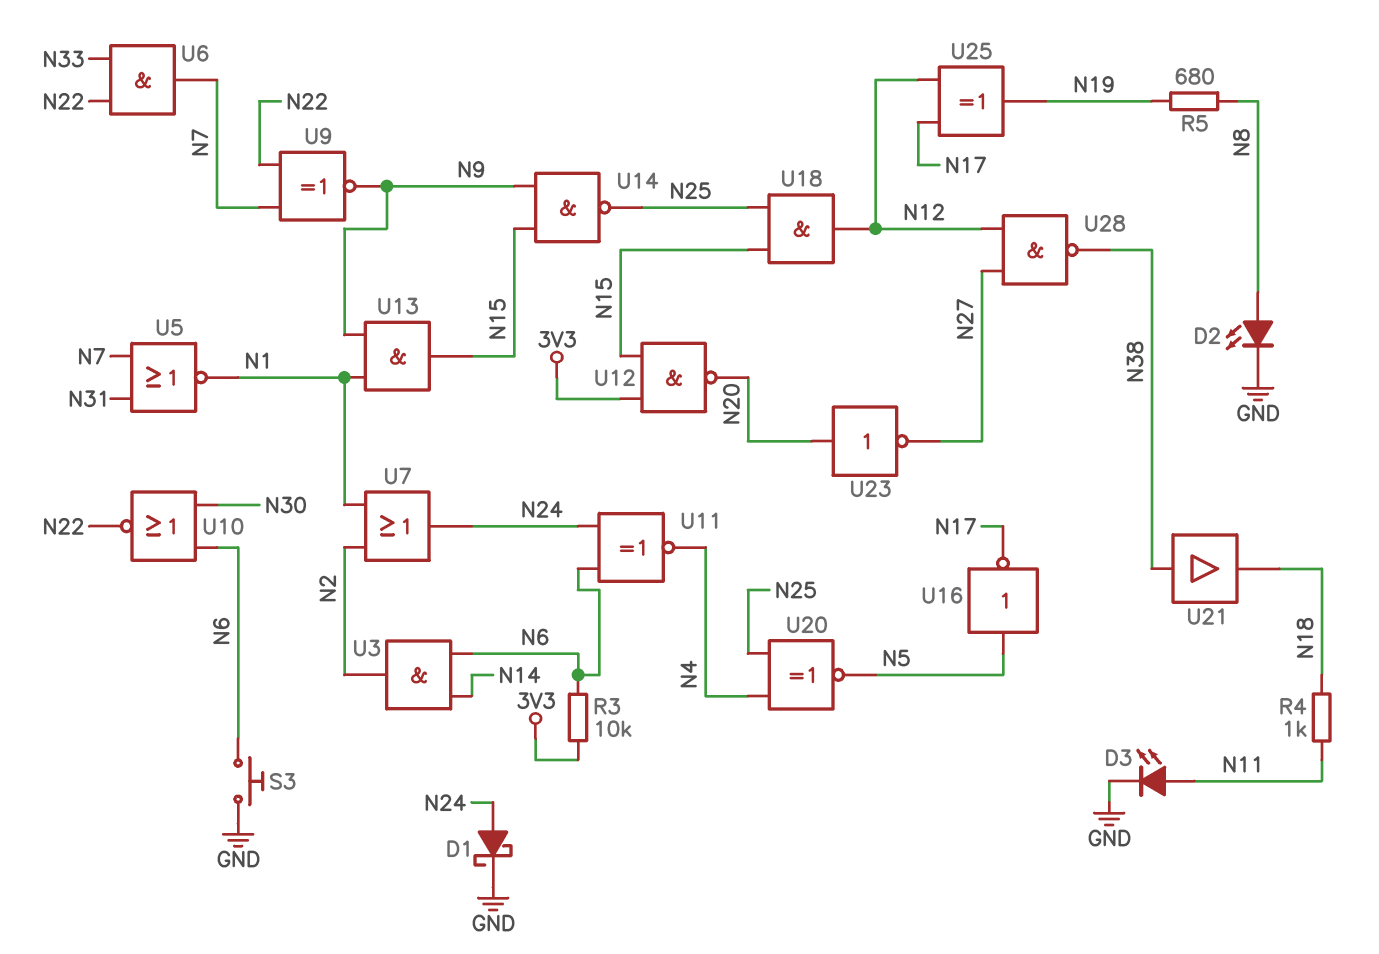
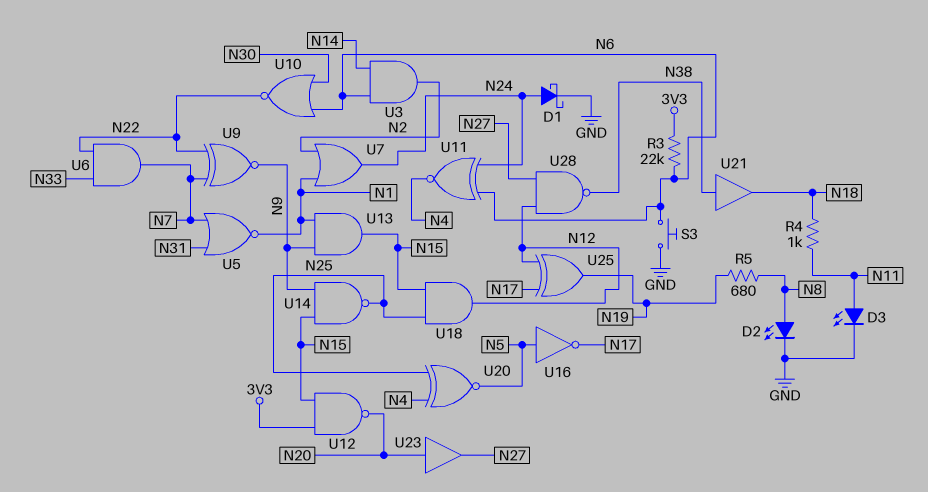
R3: 10k (3V3, N6) -> 22k (3V3, N6)
U23: NOT (in N20, out N27) -> buffer (in N20, out N27)

